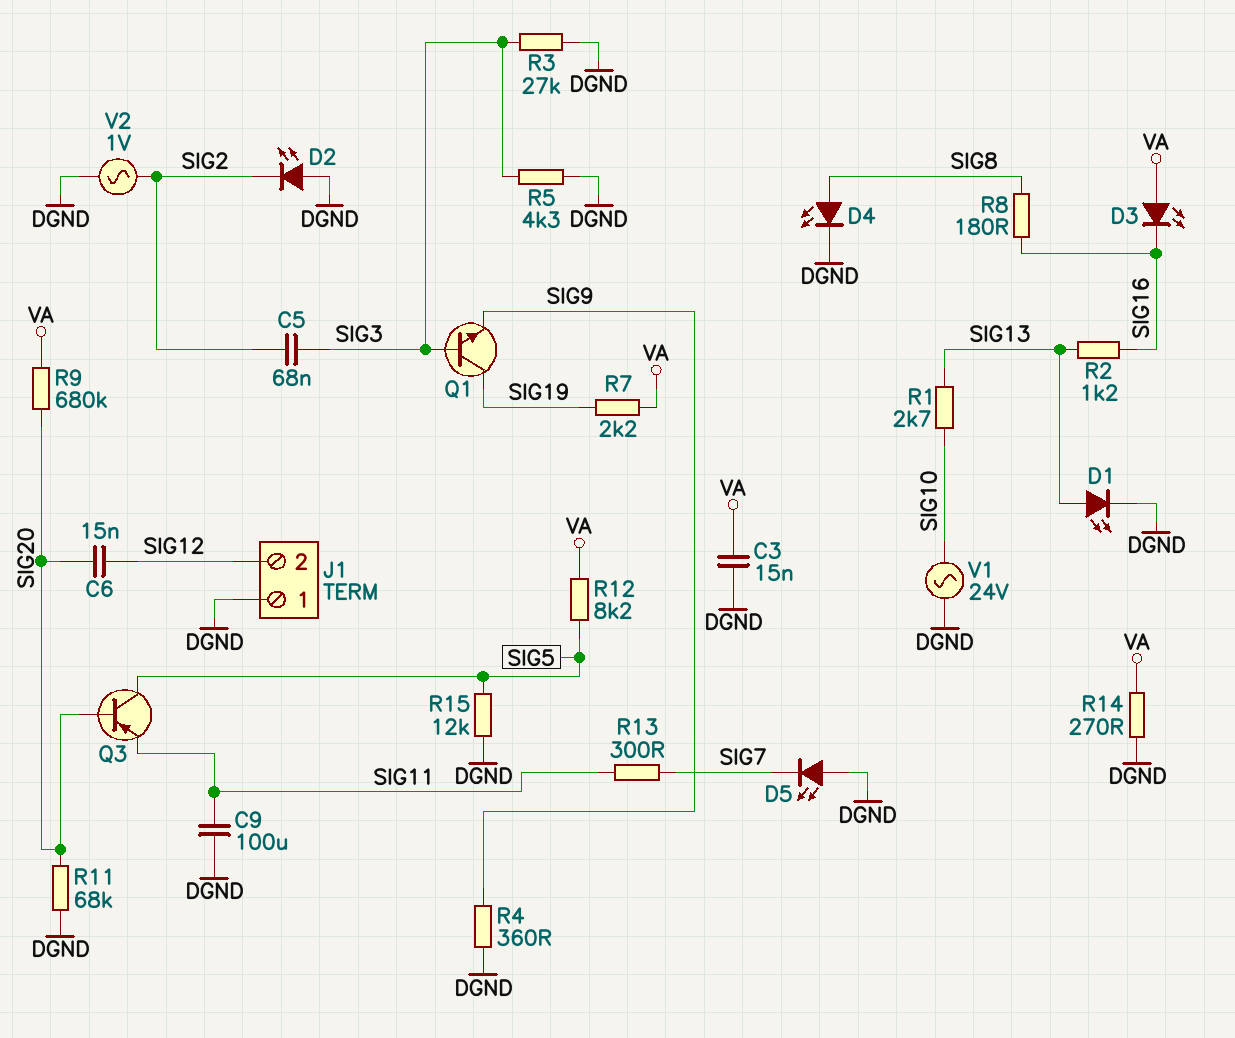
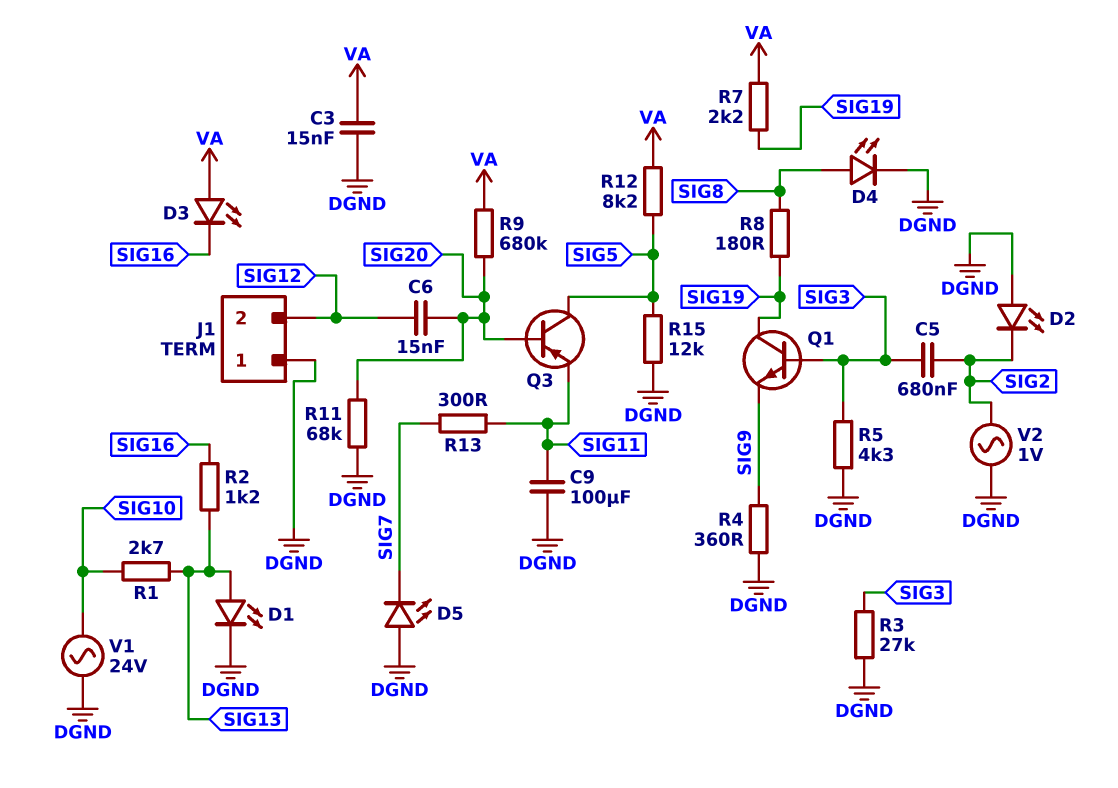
C5: 68nF (SIG2, SIG3) -> 680nF (SIG2, SIG3)
R8: 180 (SIG8, SIG16) -> 180 (SIG8, SIG19)
R14: 270 (DGND, VA) -> none

